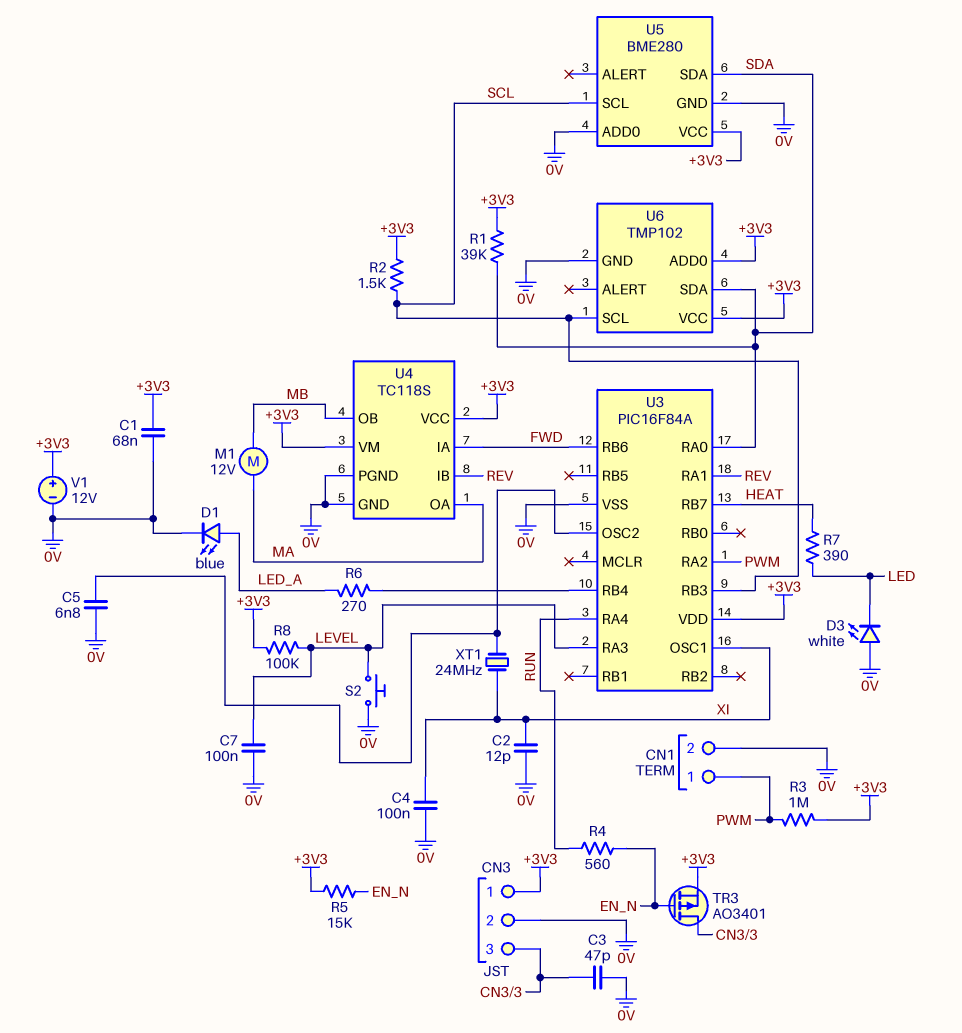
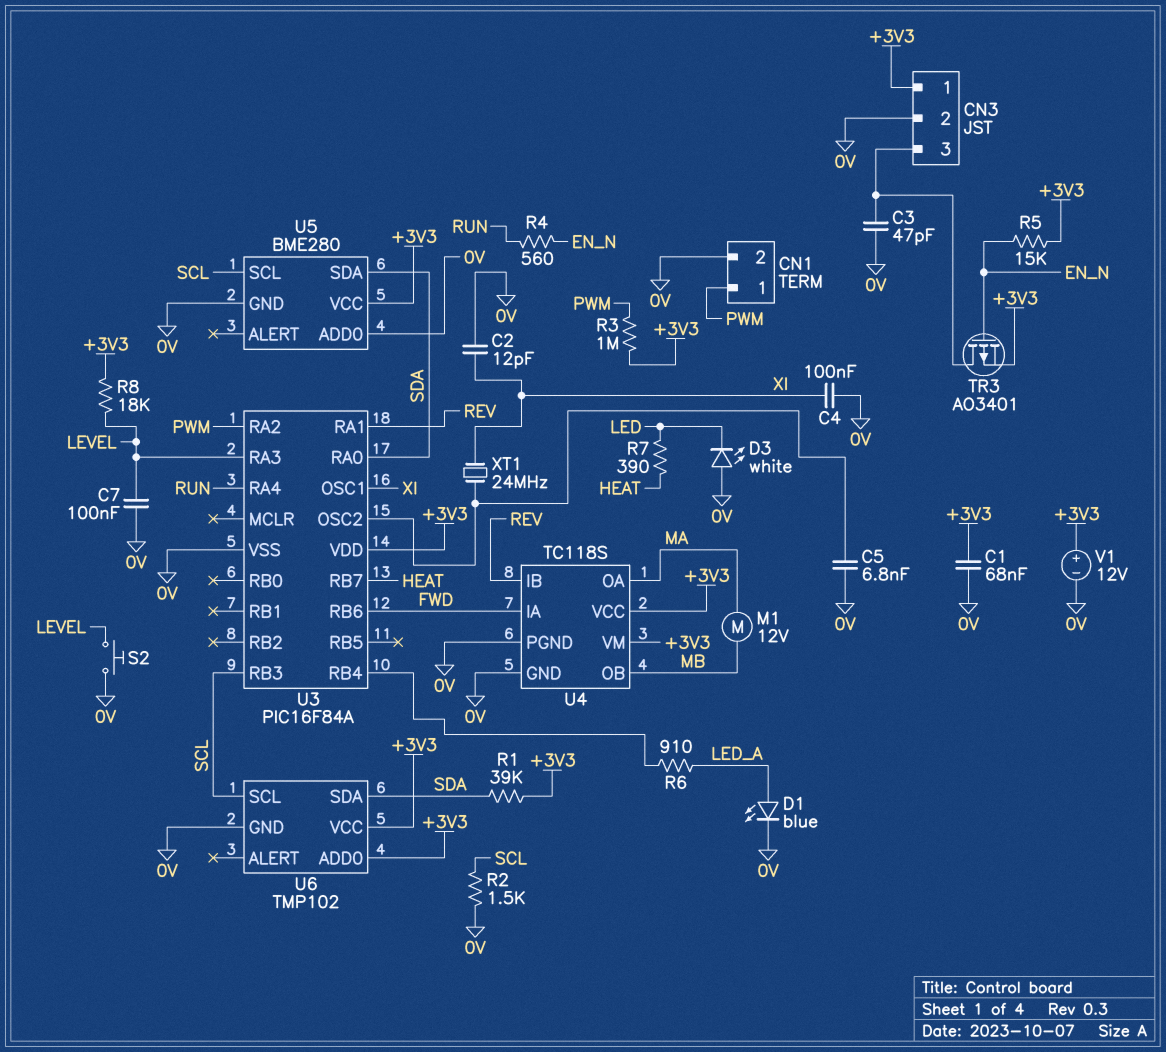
R2: 1.5k (+3V3, SCL) -> 1.5k (0V, SCL)
R6: 270 (LED_A, U3/RB4) -> 910 (LED_A, U3/RB4)
R8: 100k (+3V3, LEVEL) -> 18k (+3V3, LEVEL)

